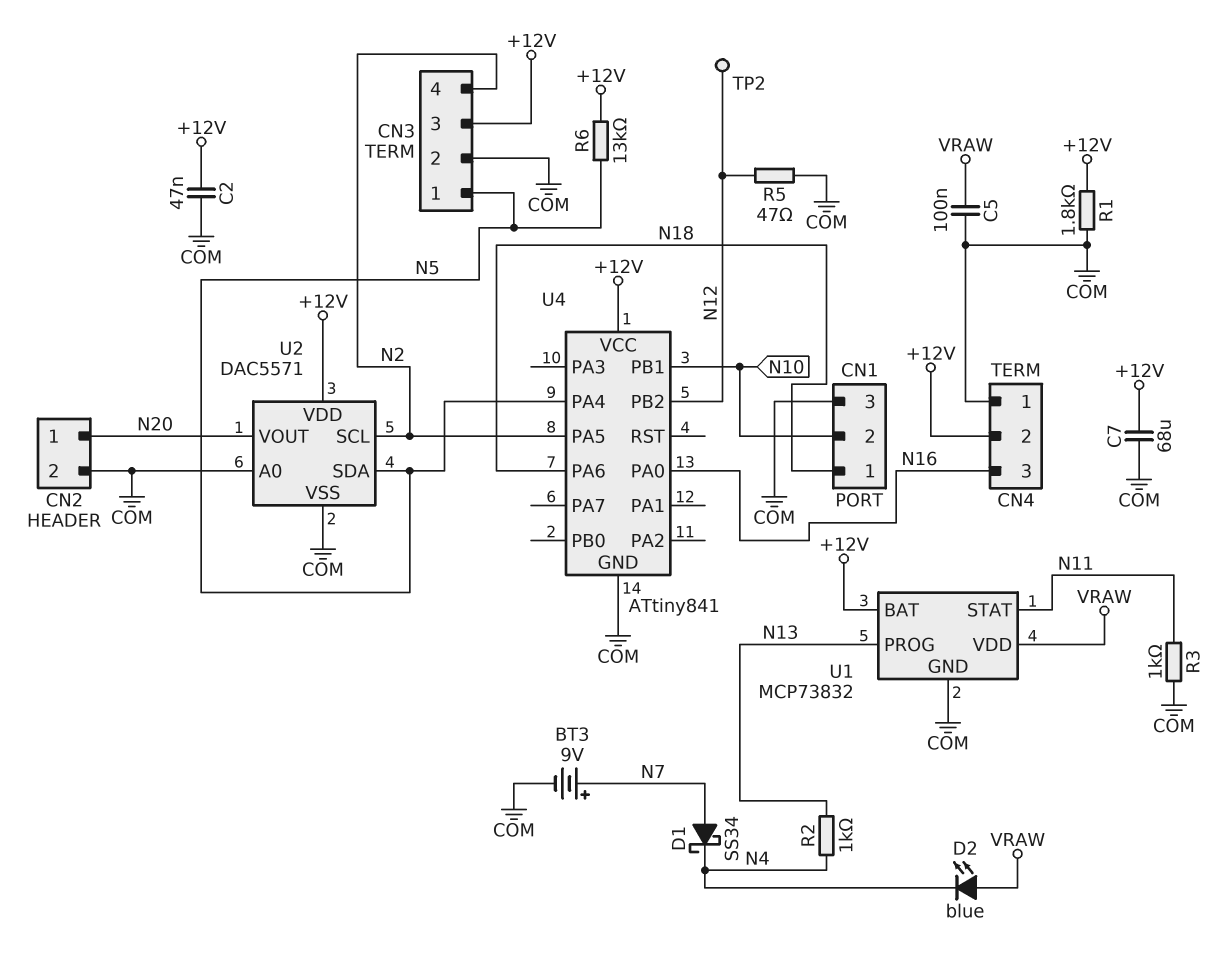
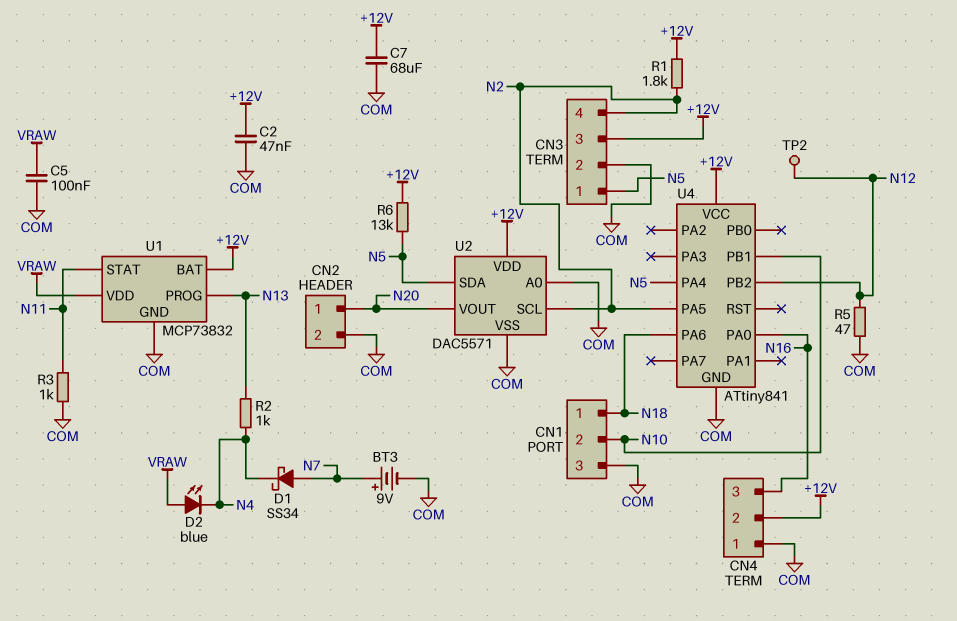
R1: 1.8k (+12V, COM) -> 1.8k (+12V, N2)

